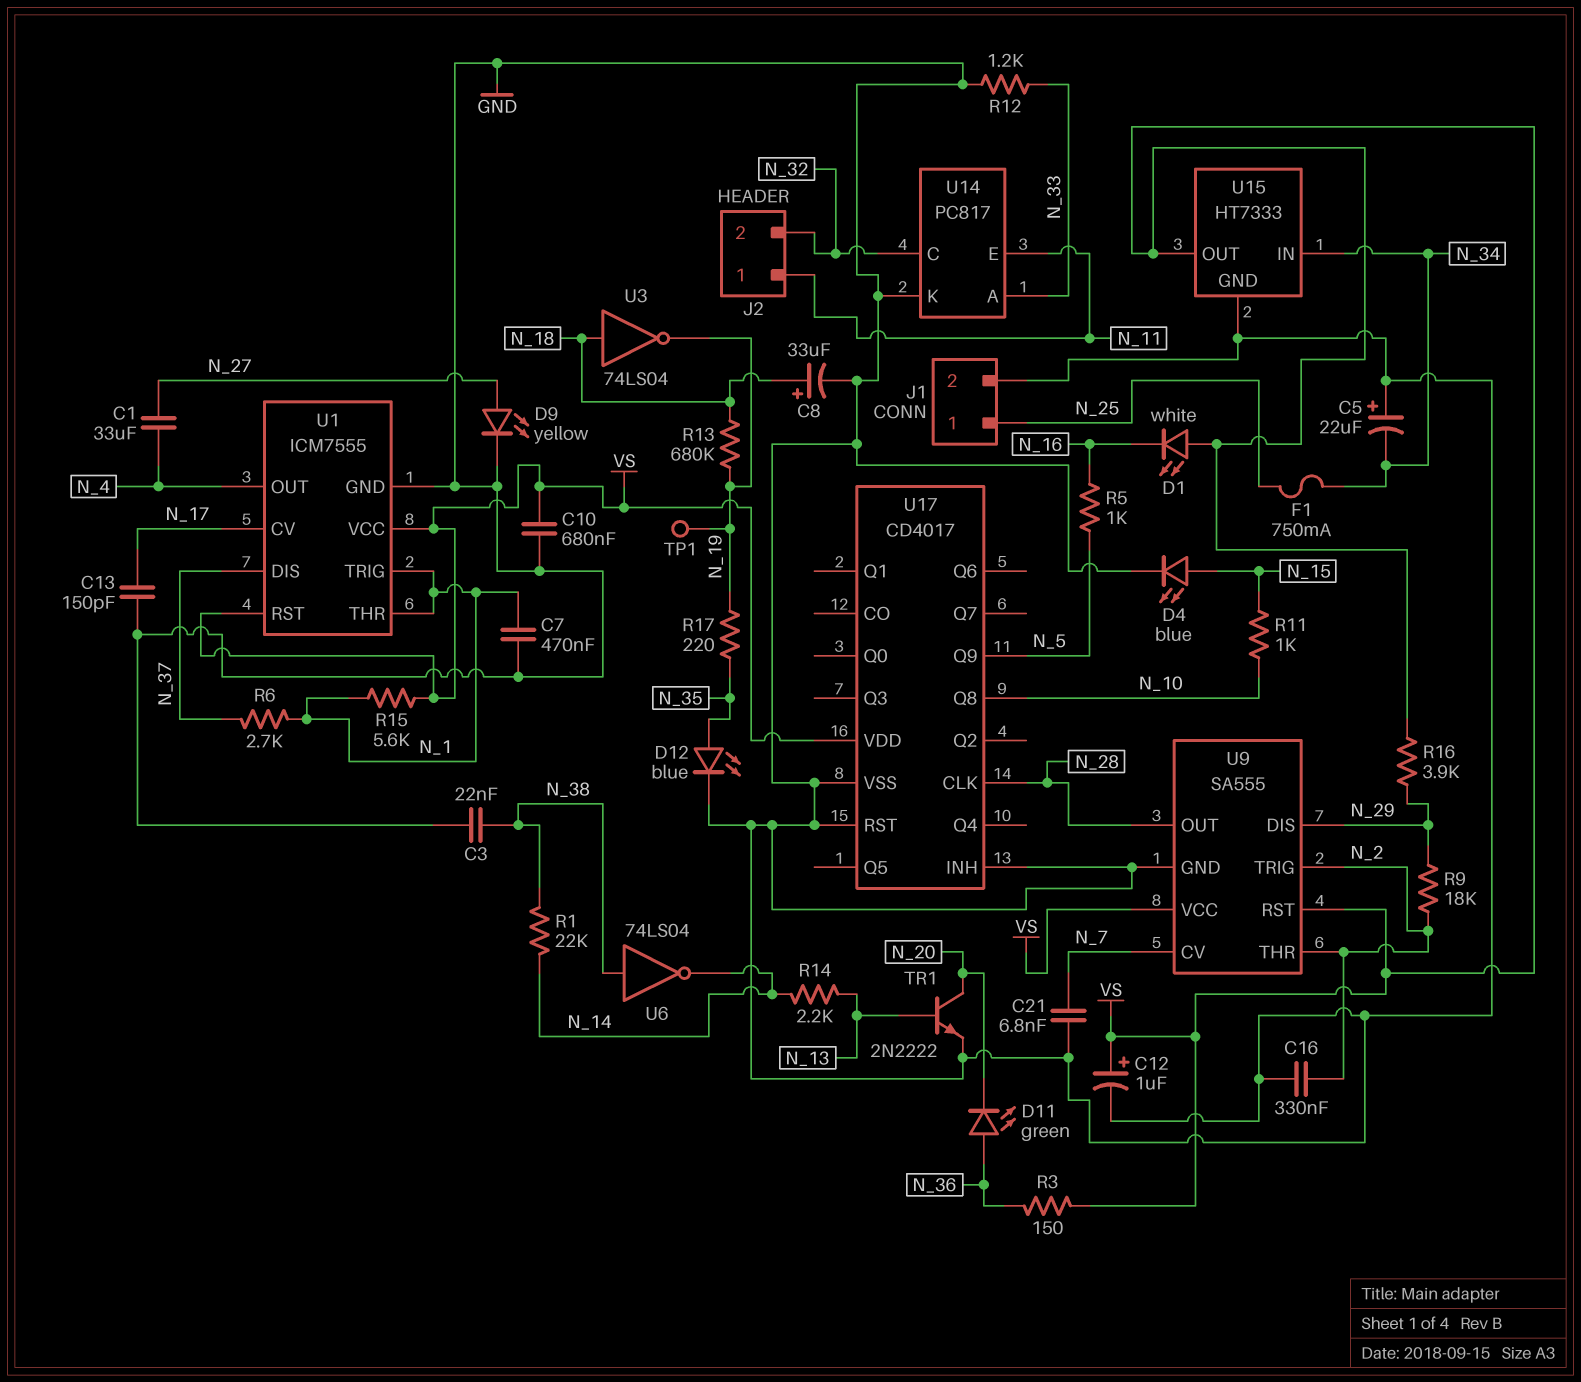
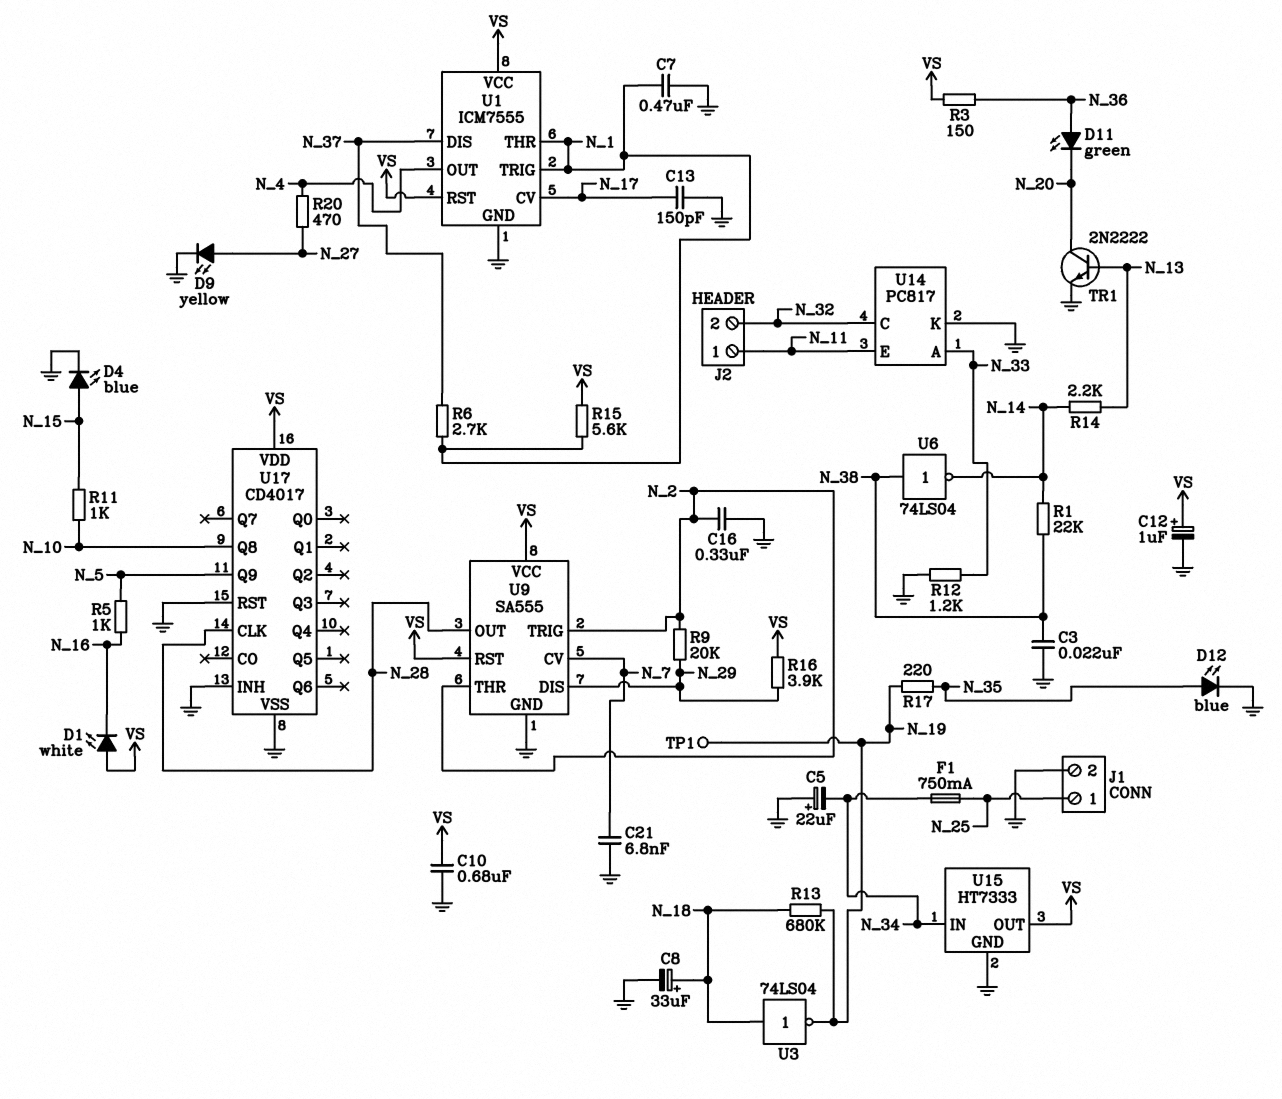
C1: 33uF (N_4, N_27) -> none
R9: 18k (N_2, N_29) -> 20k (N_2, N_29)
R20: none -> 470 (N_4, N_27)

